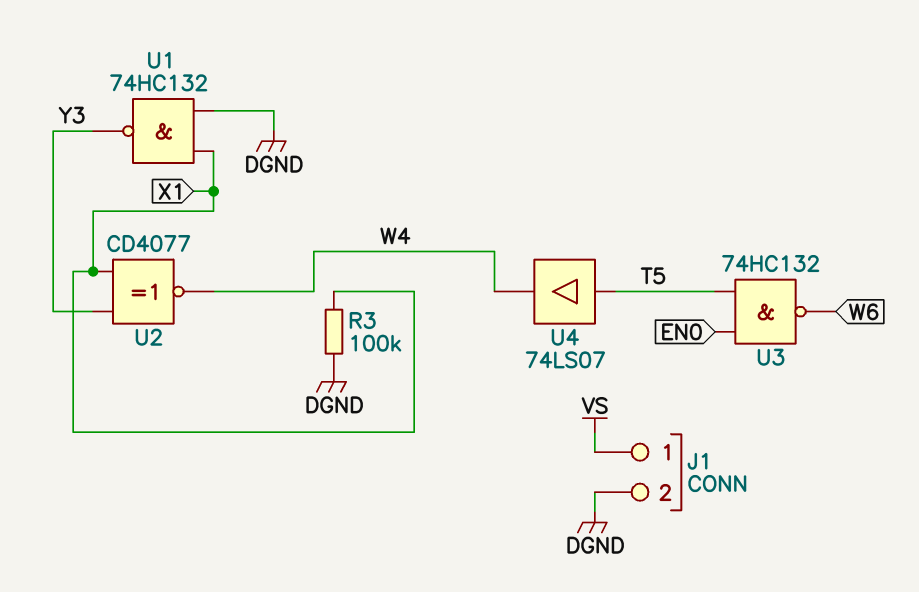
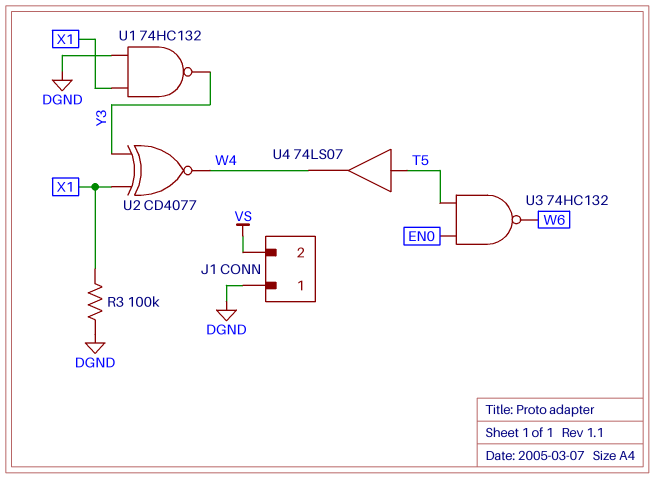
J1 pin 1: VS -> DGND
J1 pin 2: DGND -> VS

